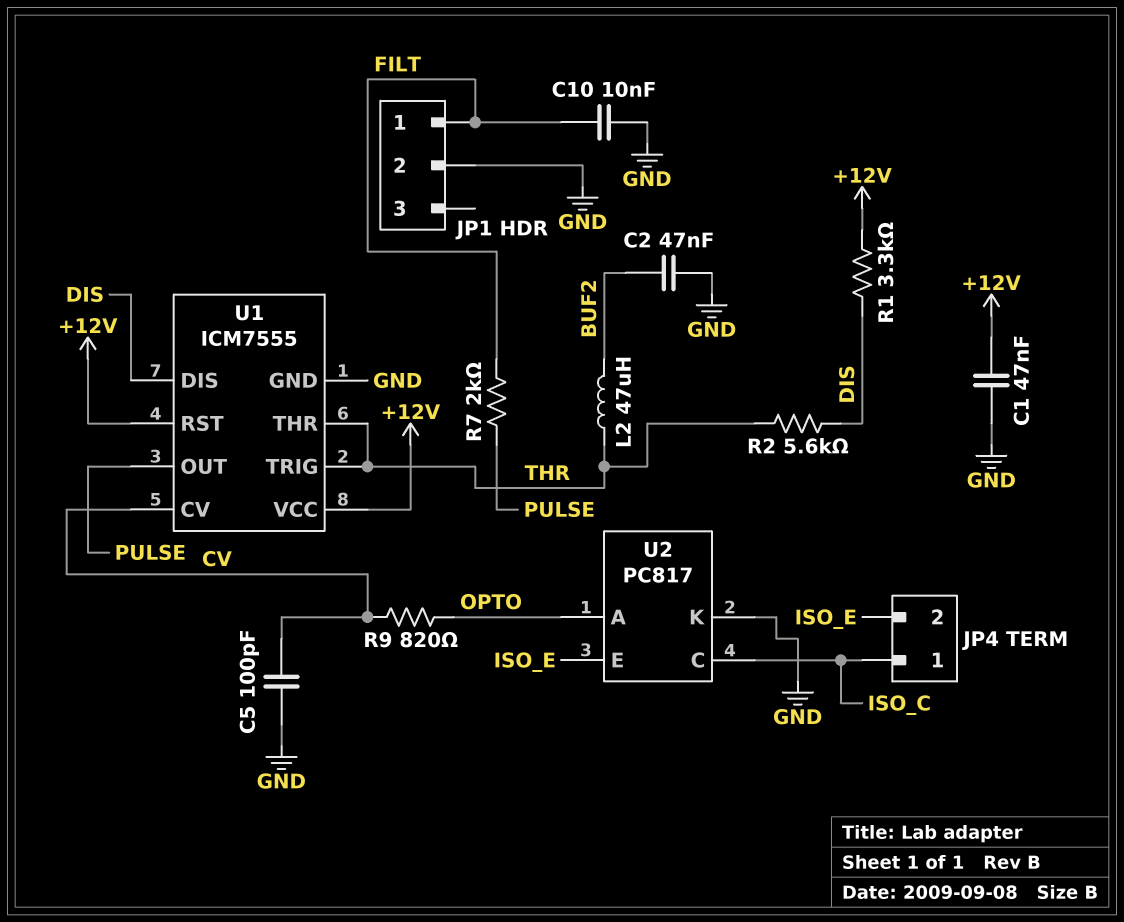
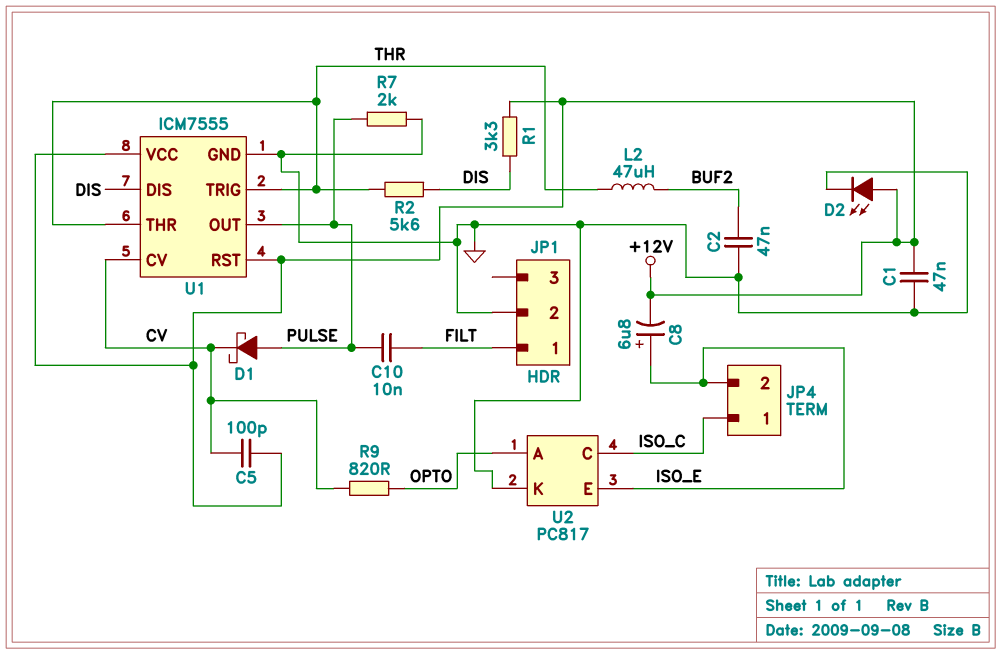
C5: 100pF (CV, GND) -> 100pF (+12V, CV)
C8: none -> 6.8uF (plus ISO_E, minus +12V)
C10: 10nF (FILT, GND) -> 10nF (FILT, PULSE)
D1: none -> schottky (A PULSE, K CV)
D2: none -> LED (A +12V, K GND)
R7: 2k (FILT, PULSE) -> 2k (GND, PULSE)

